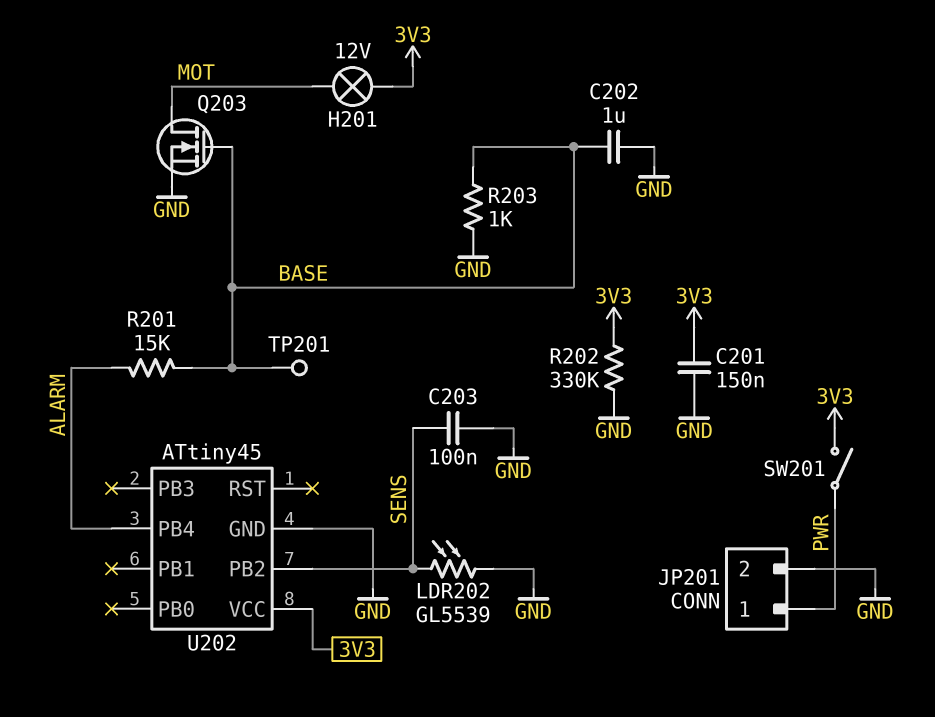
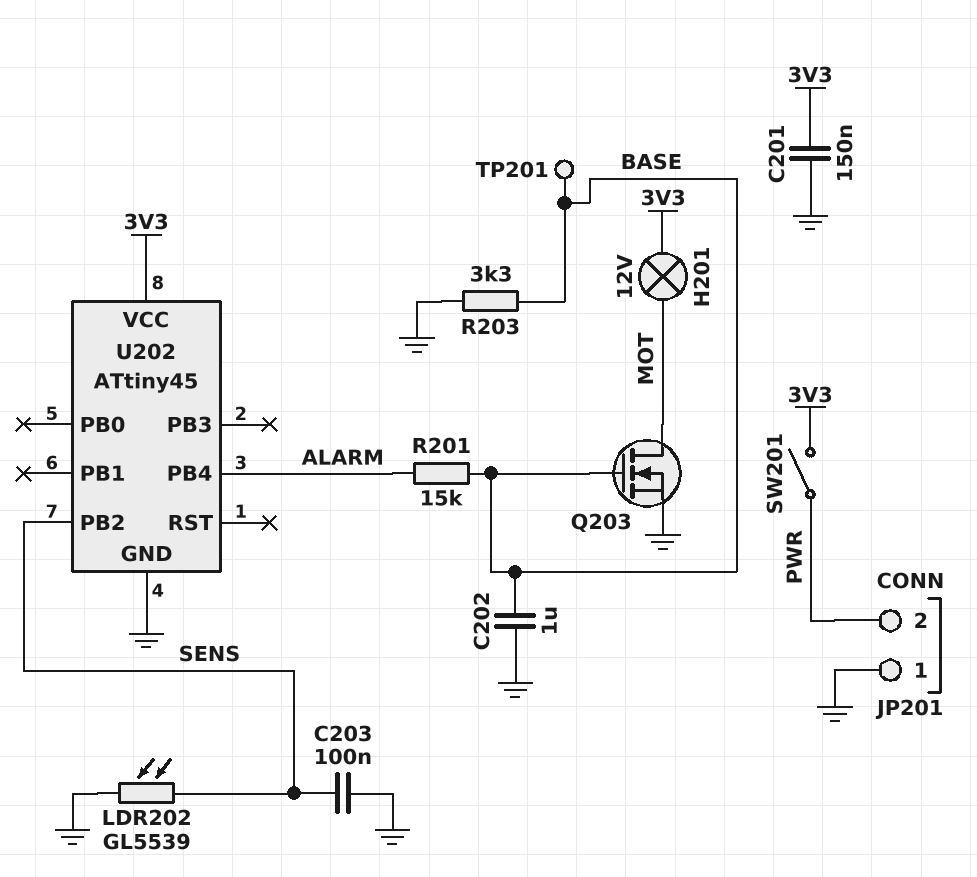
JP201 pin 1: PWR -> GND
JP201 pin 2: GND -> PWR
R202: 330k (3V3, GND) -> none
R203: 1k (BASE, GND) -> 3.3k (BASE, GND)

